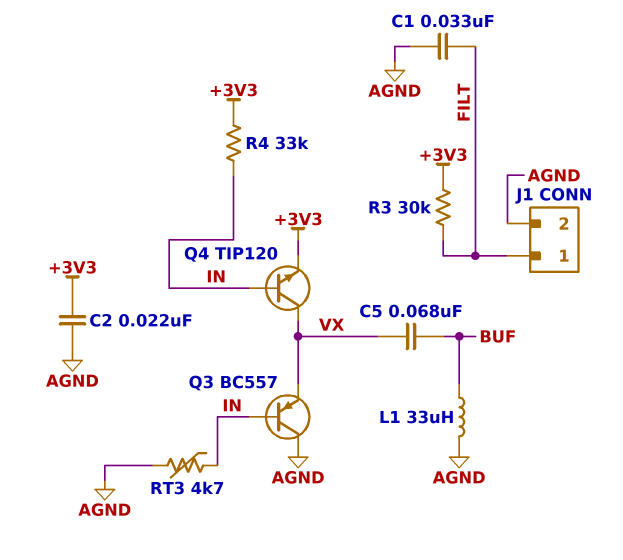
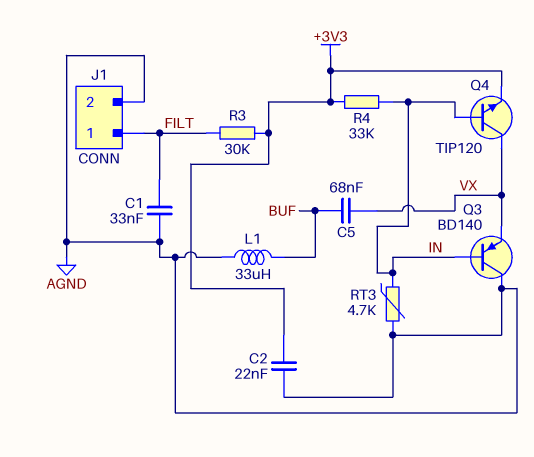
Q3: PNP BC557 (B IN, C AGND, E VX) -> PNP BD140 (B IN, C AGND, E VX)

